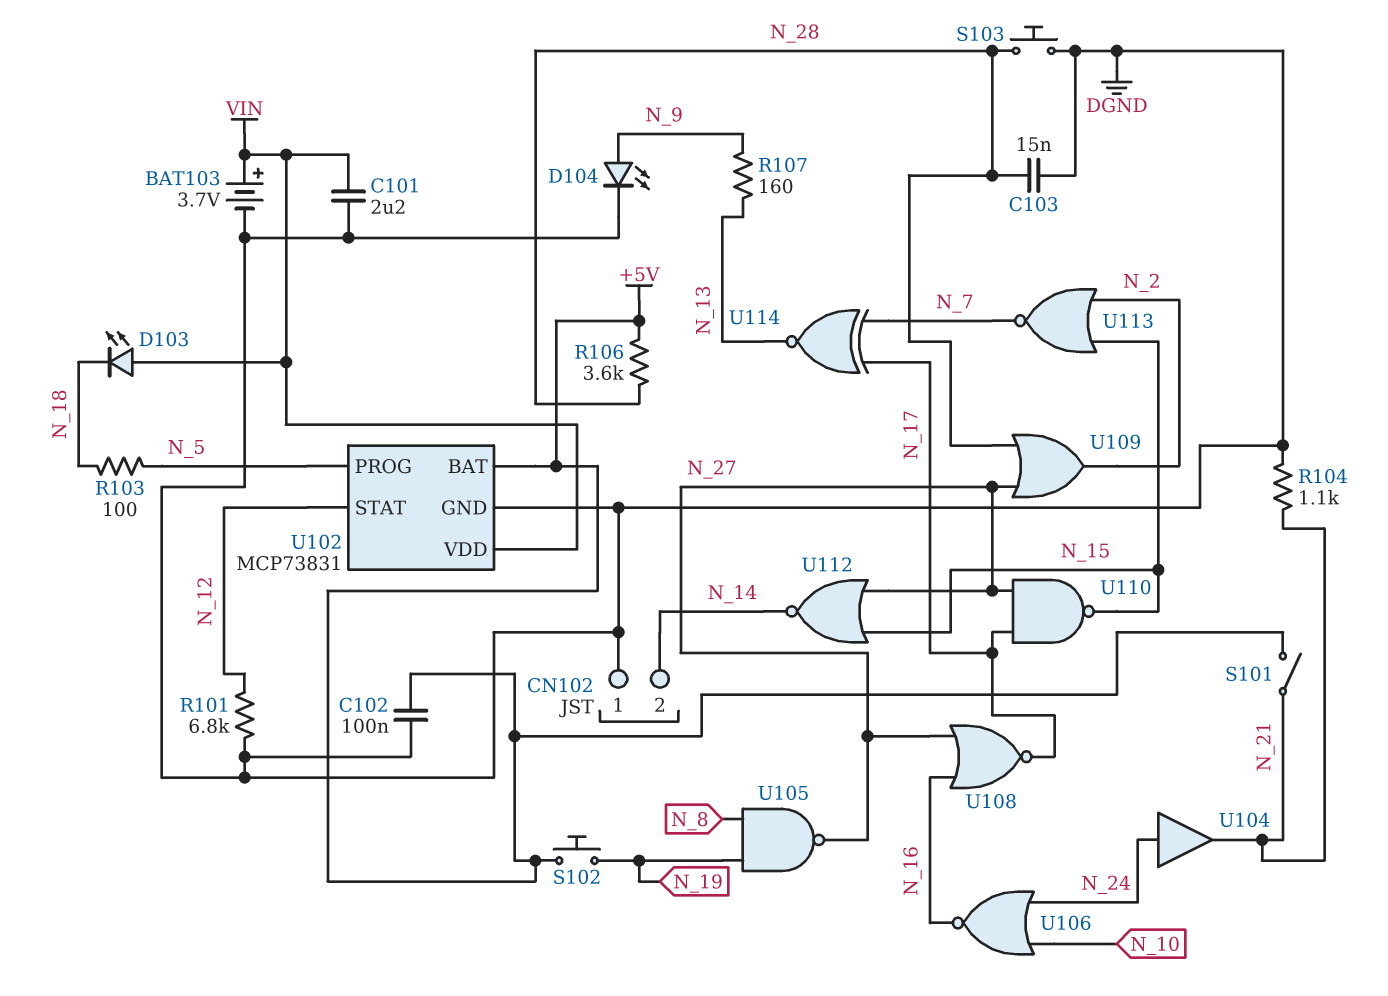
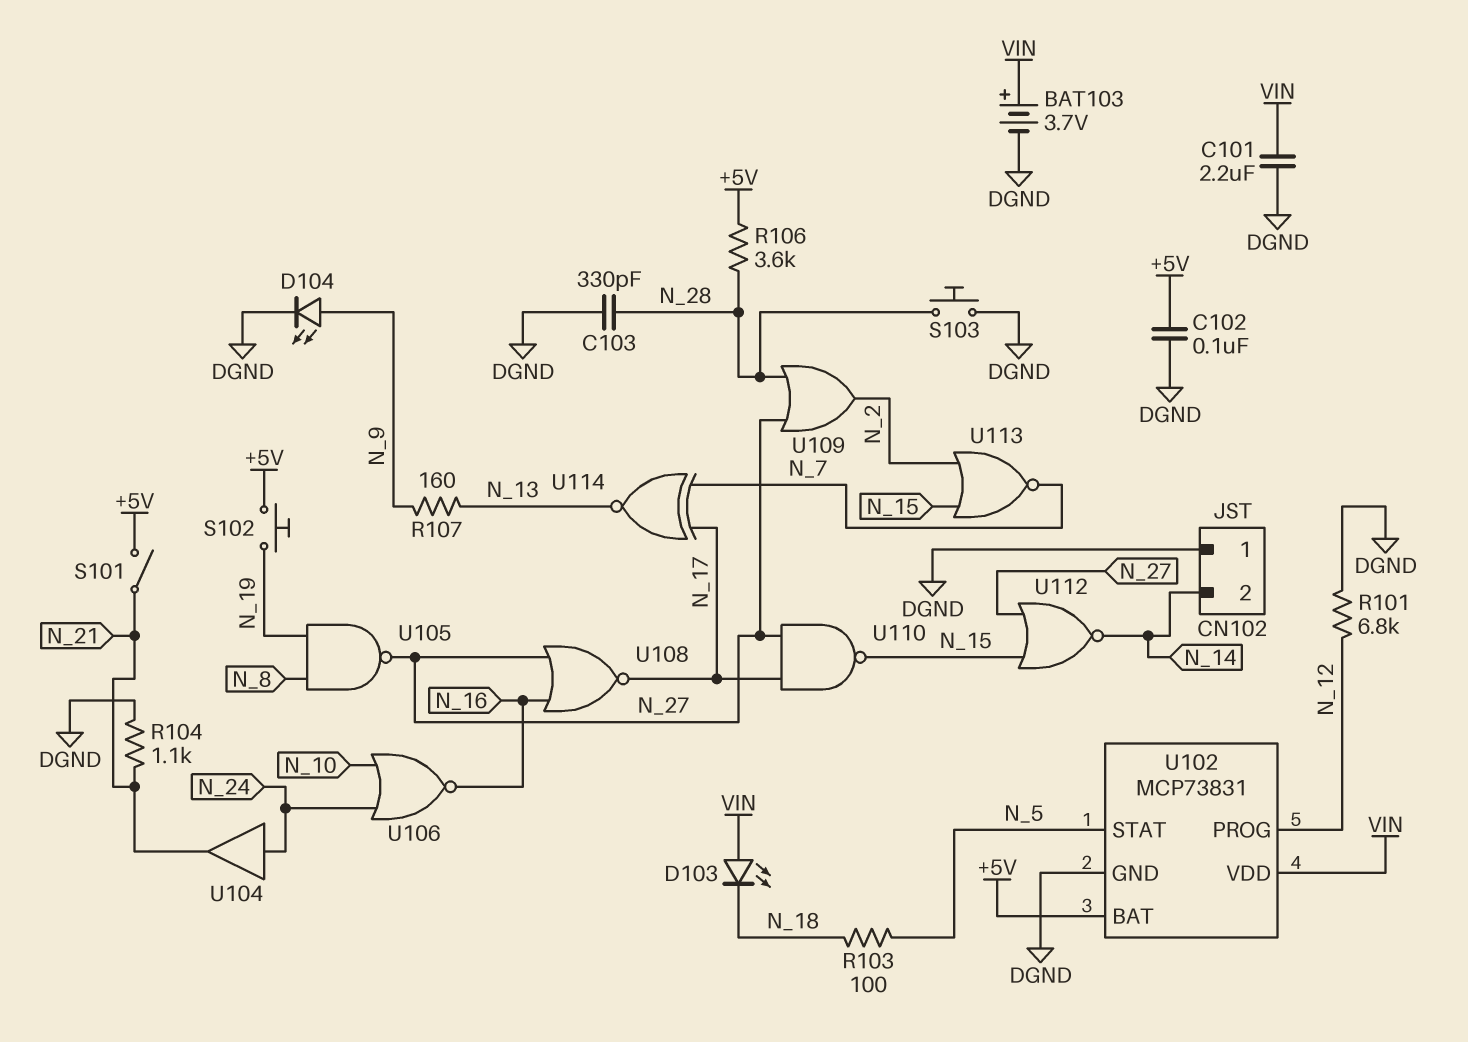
C103: 15nF (DGND, N_28) -> 330pF (DGND, N_28)
U102 pin PROG: N_5 -> N_12
U102 pin STAT: N_12 -> N_5

